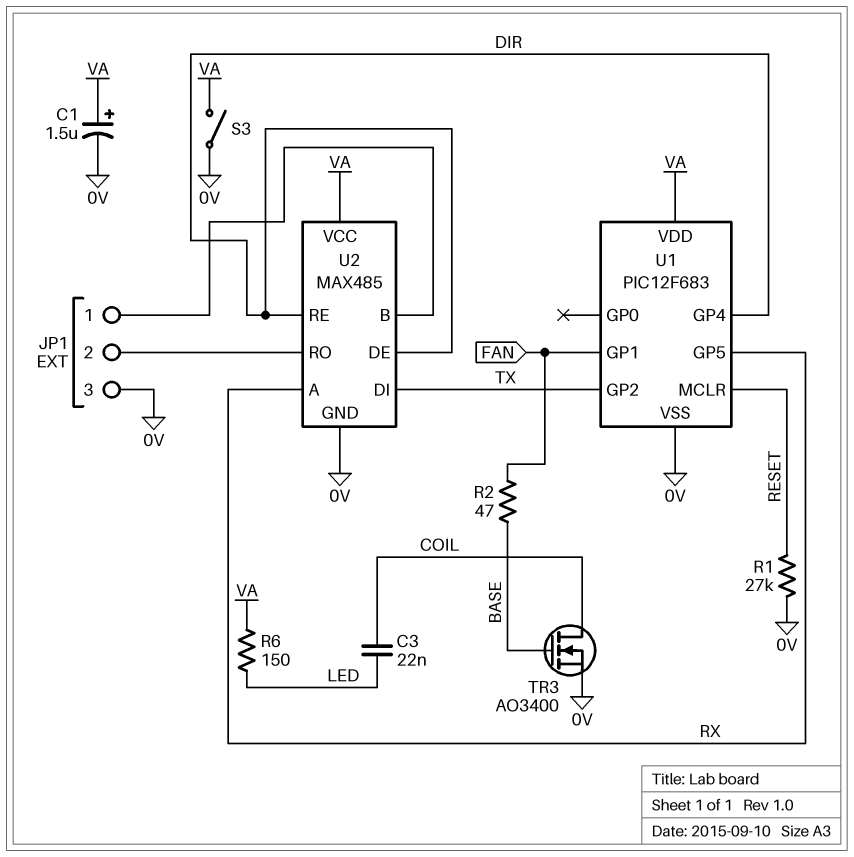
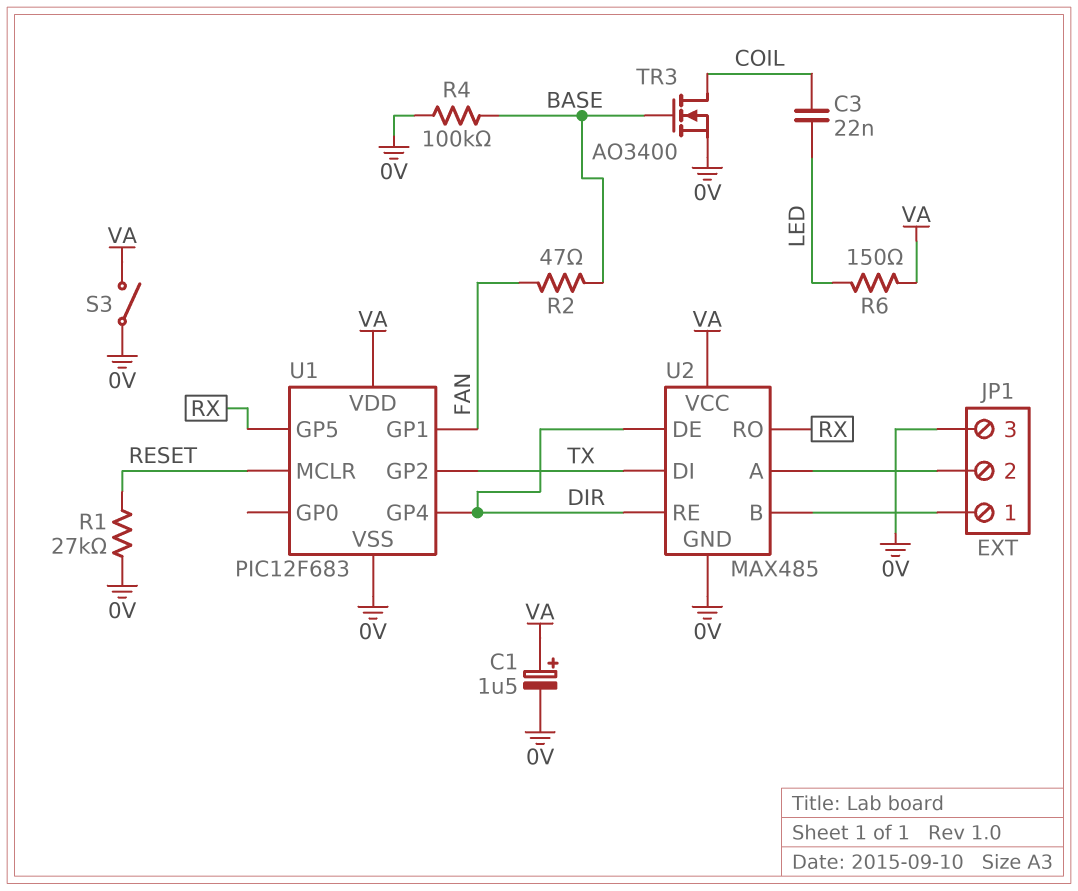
R4: none -> 100k (0V, BASE)
U2 pin A: RX -> JP1/2
U2 pin RO: JP1/2 -> RX

